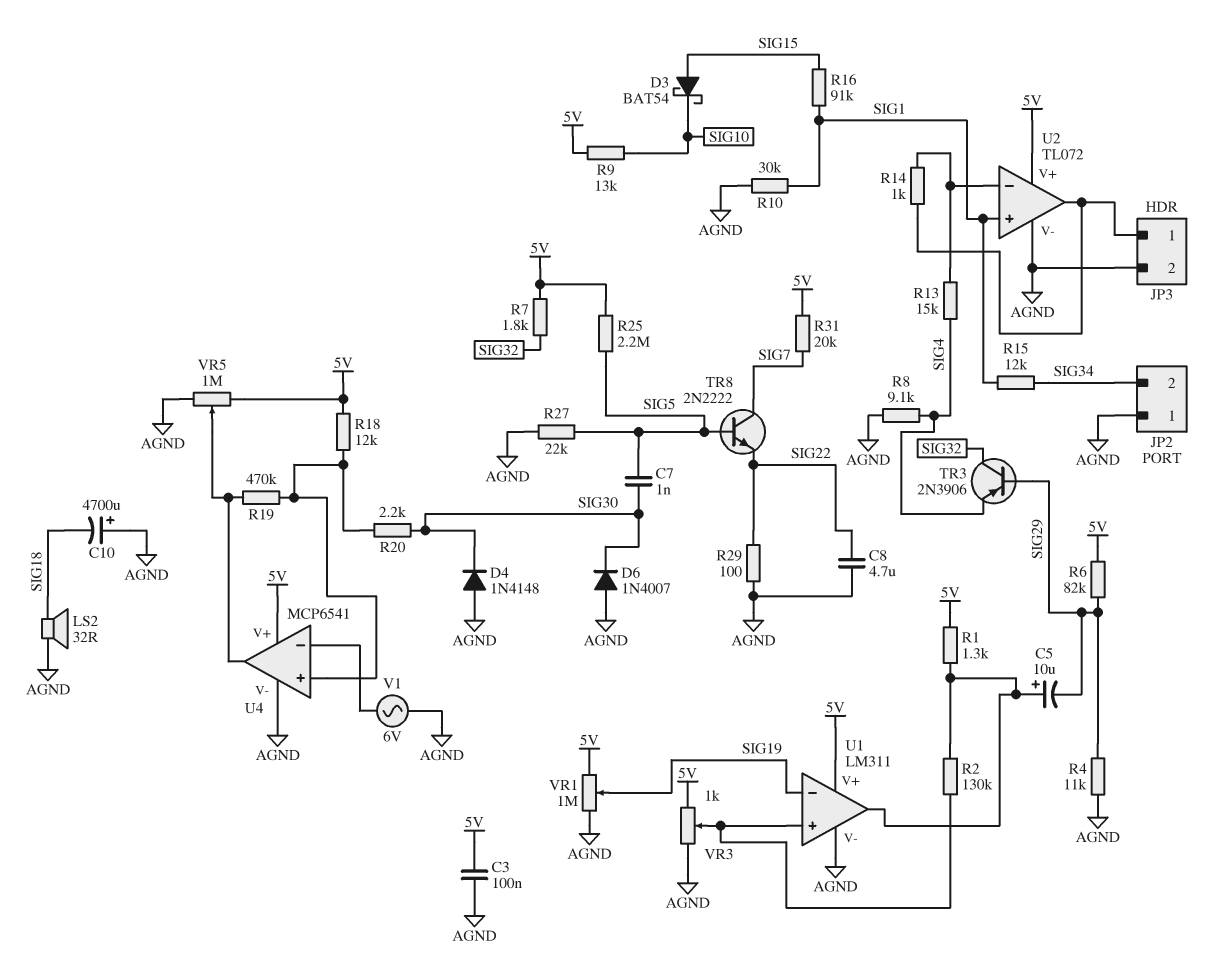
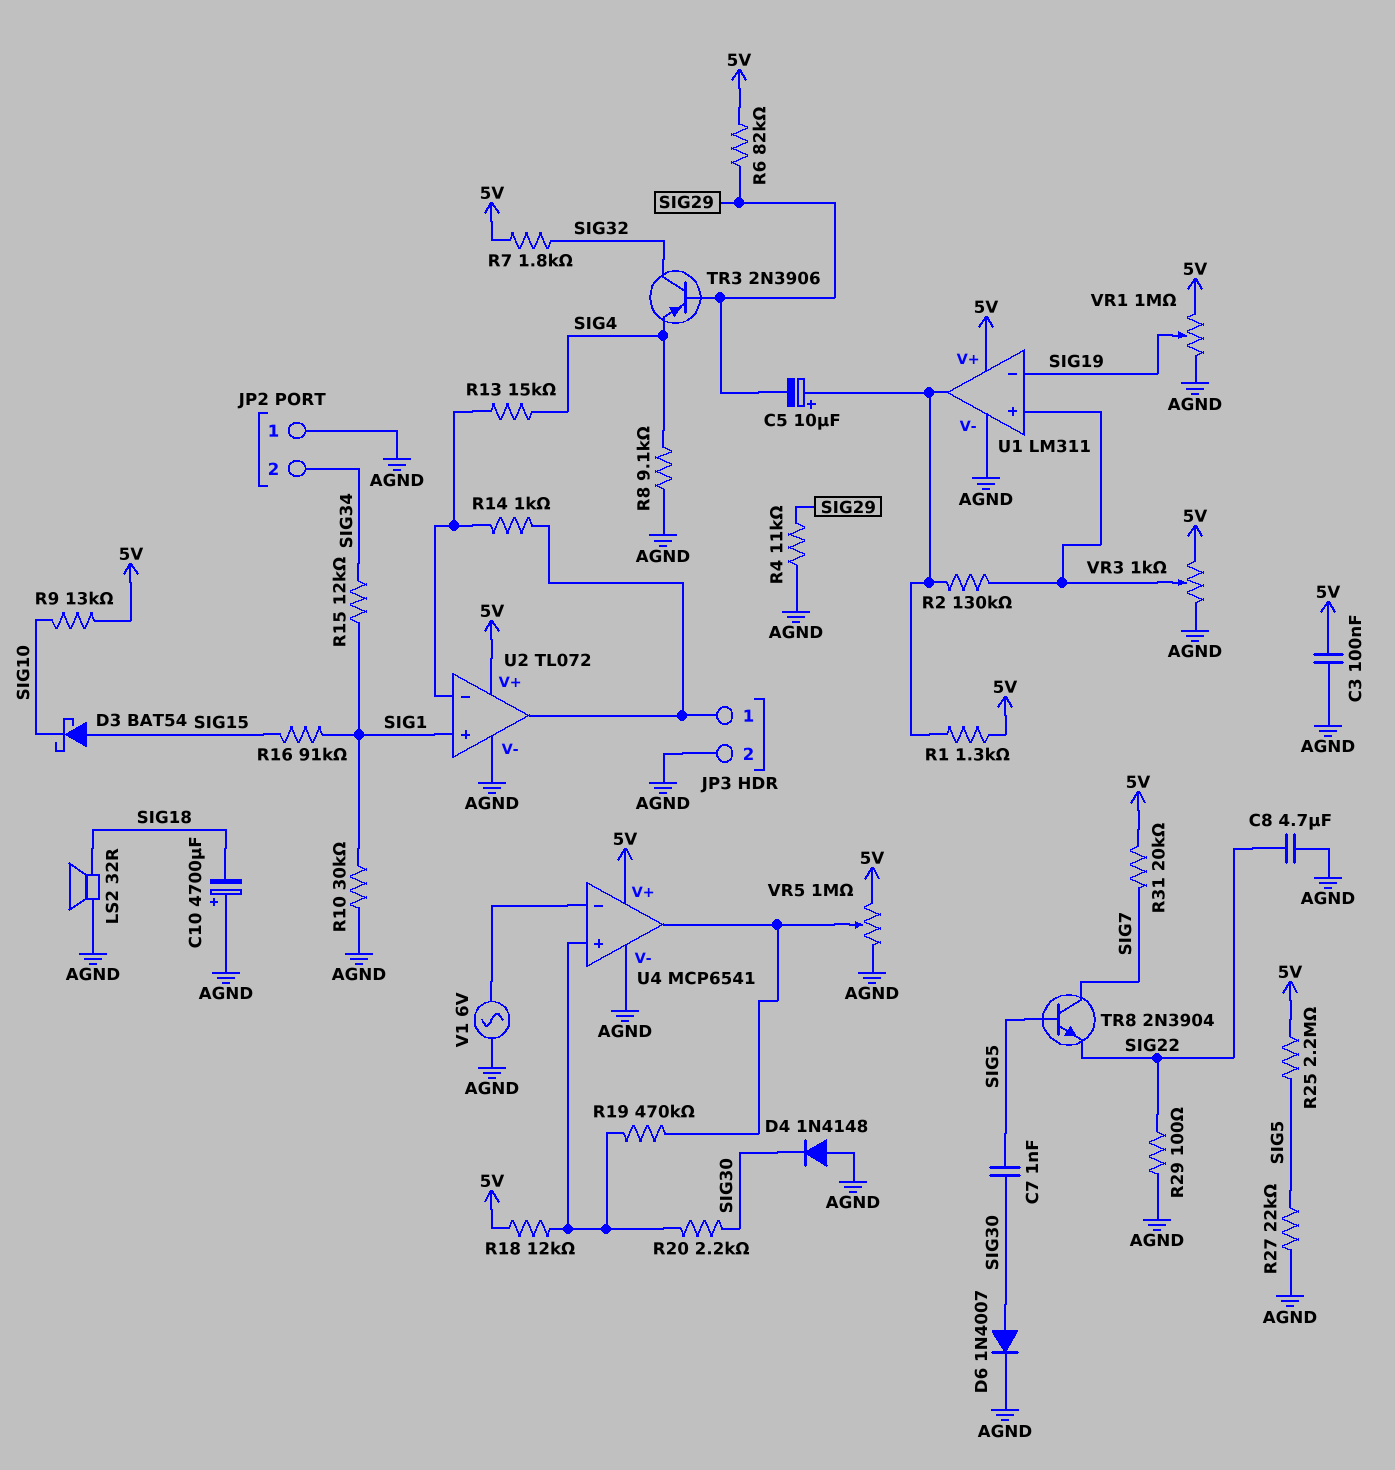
D6: diode 1N4007 (A AGND, K SIG30) -> diode 1N4007 (A SIG30, K AGND)
TR8: NPN 2N2222 (B SIG5, C SIG7, E SIG22) -> NPN 2N3904 (B SIG5, C SIG7, E SIG22)

